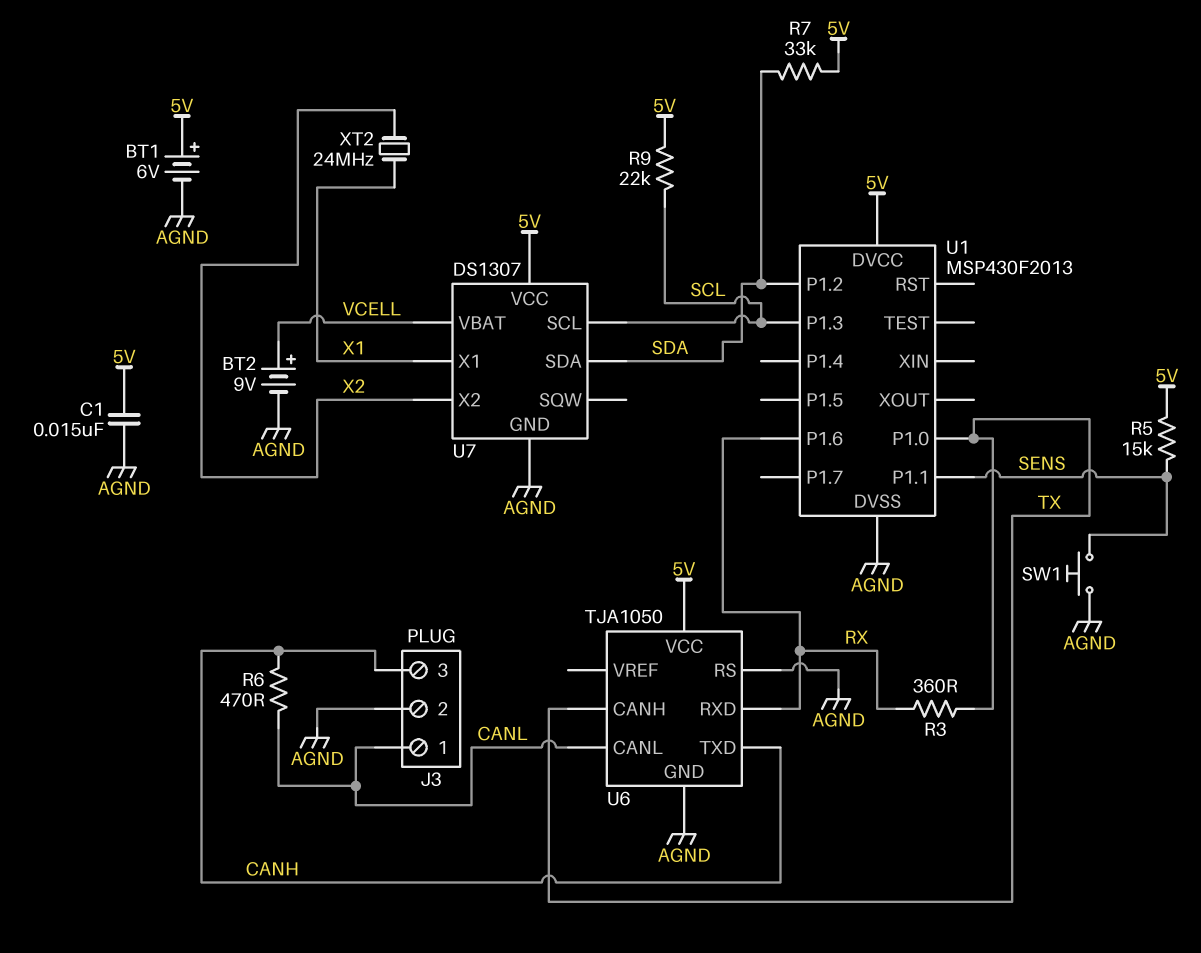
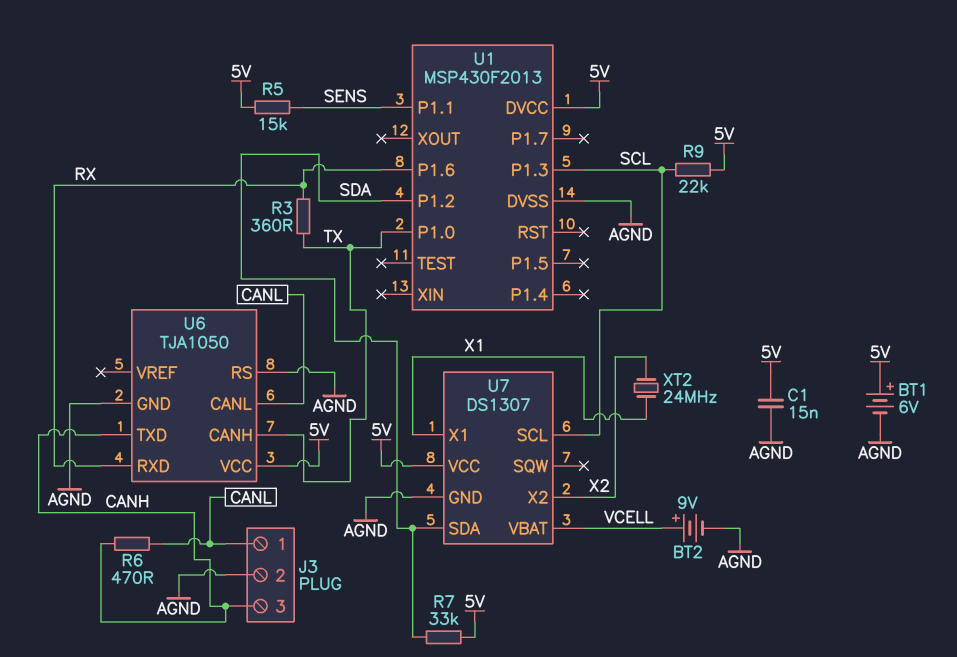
SW1: button (AGND, SENS) -> none

